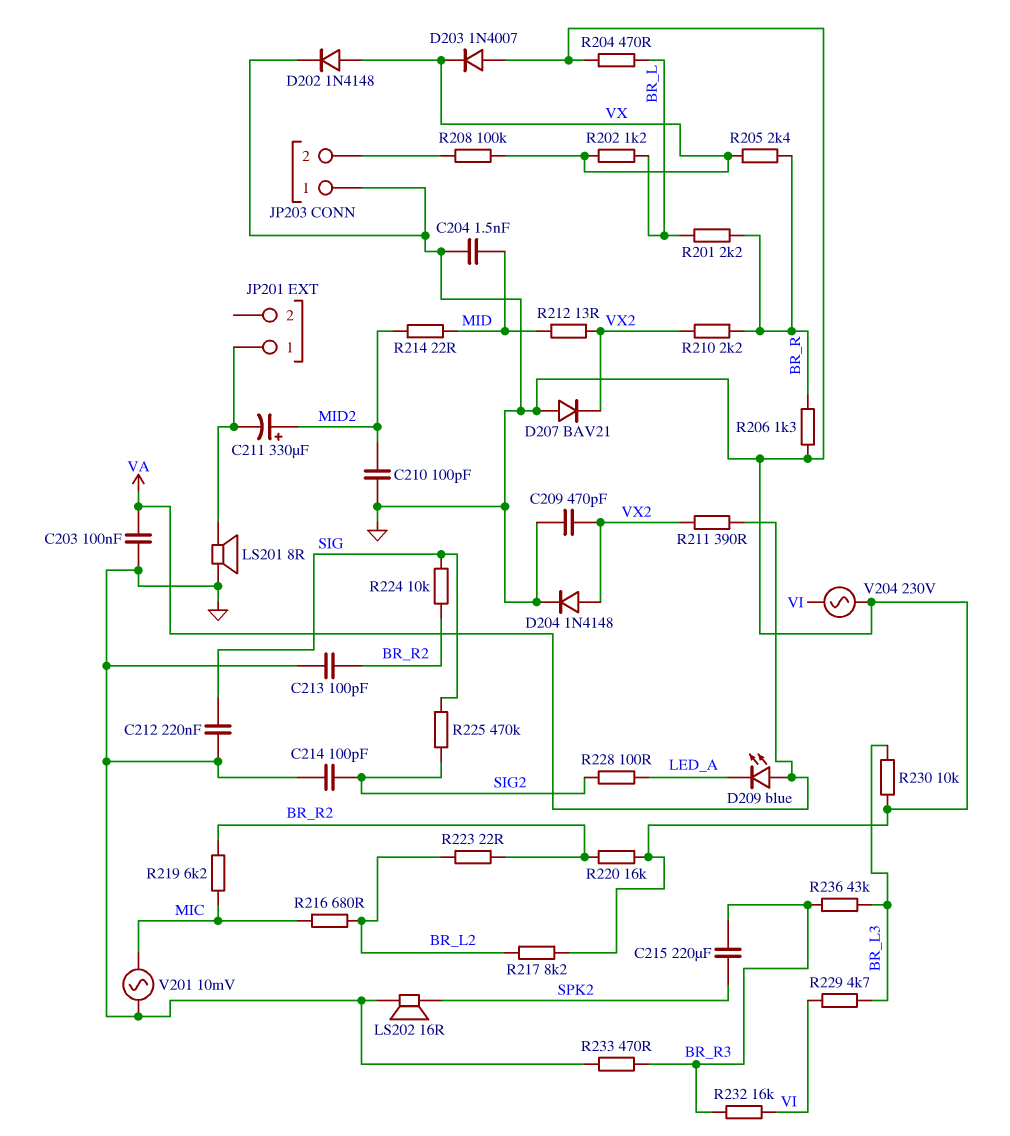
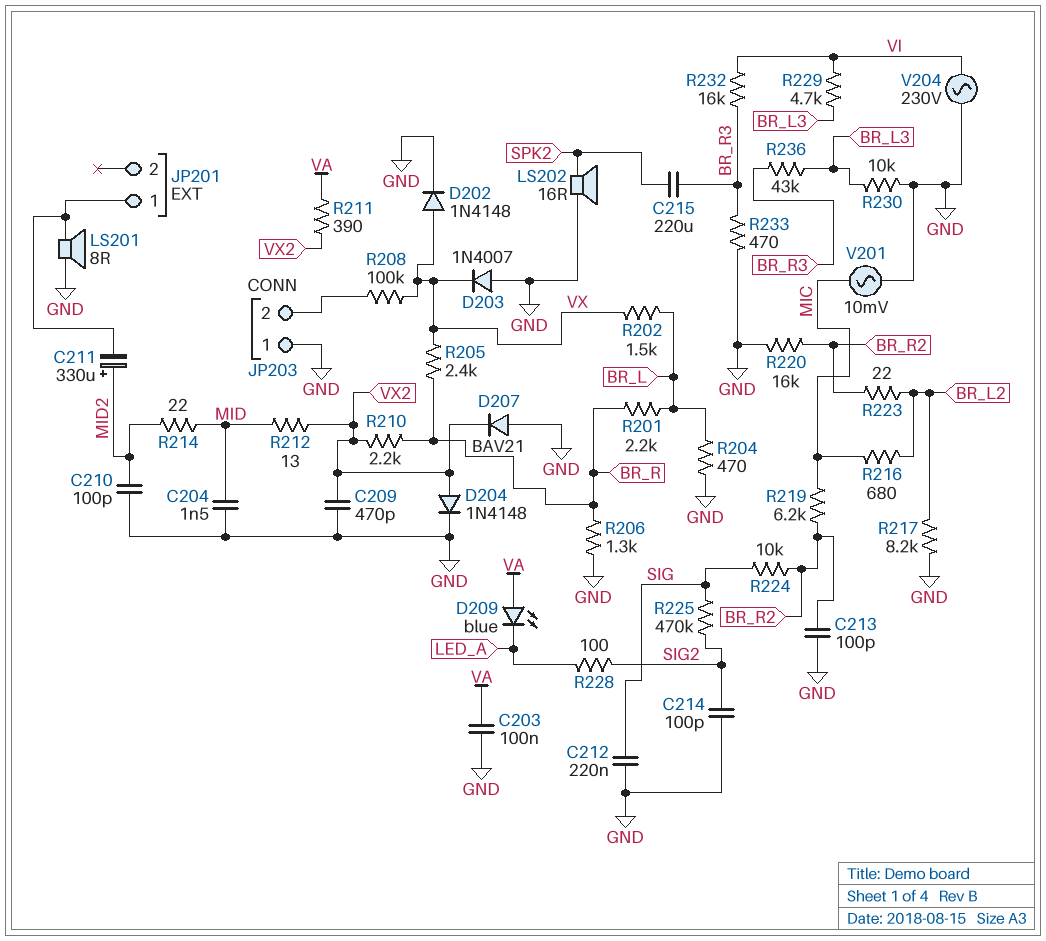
R202: 1.2k (BR_L, VX) -> 1.5k (BR_L, VX)

